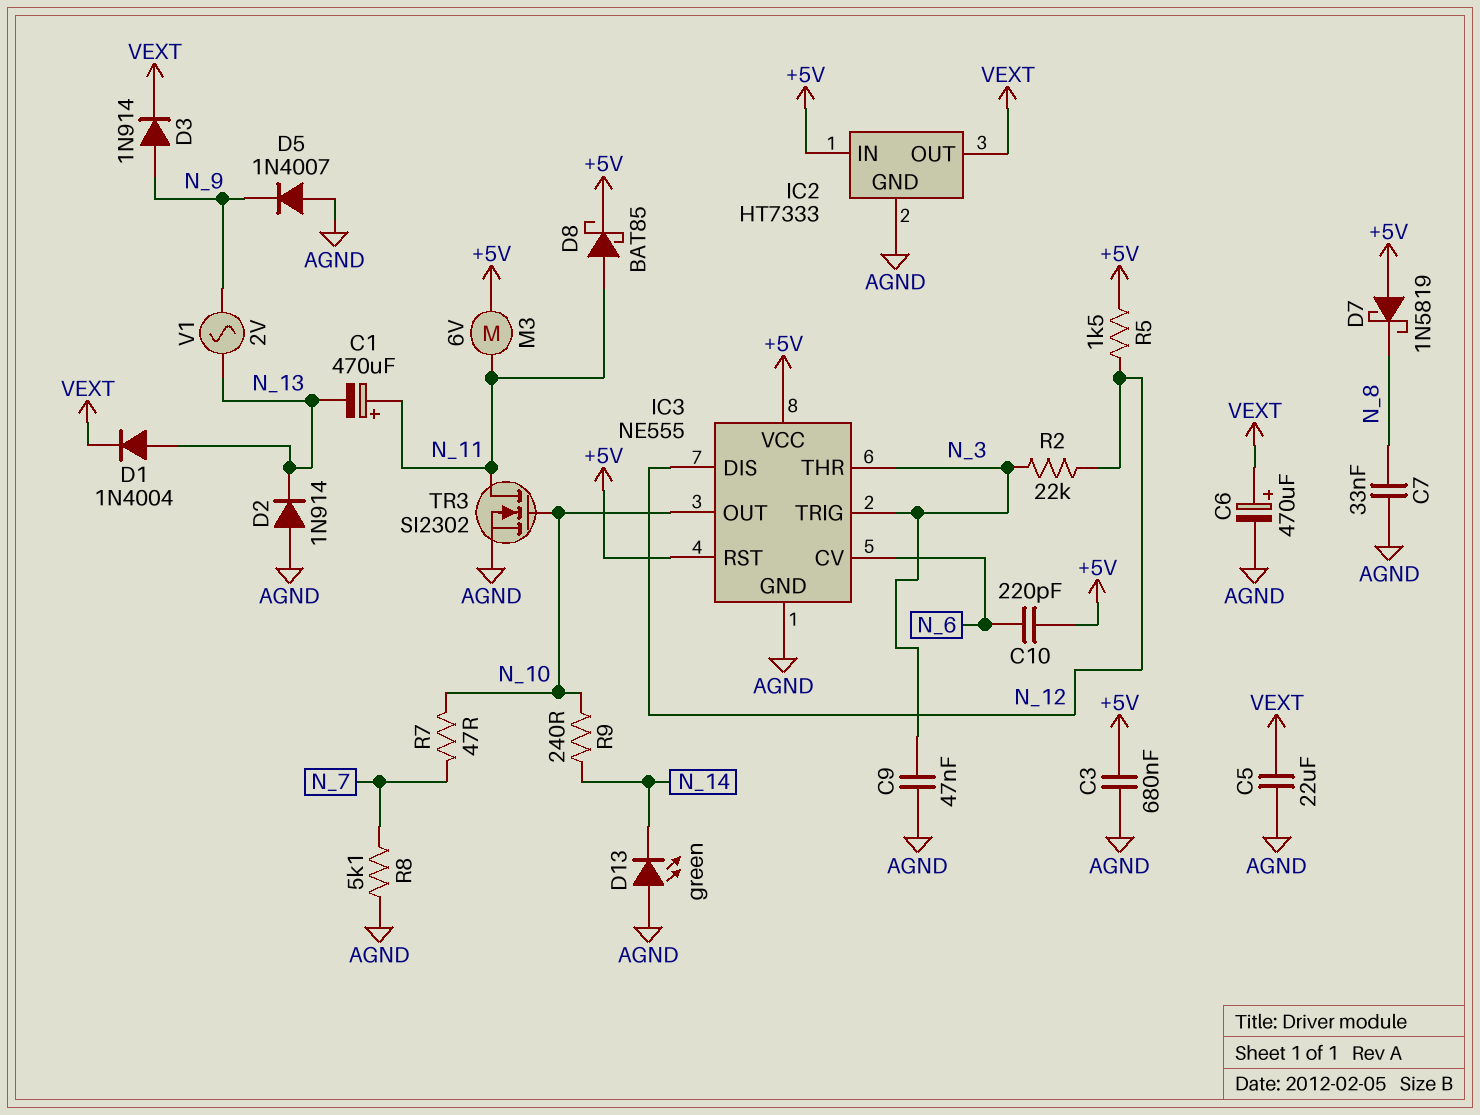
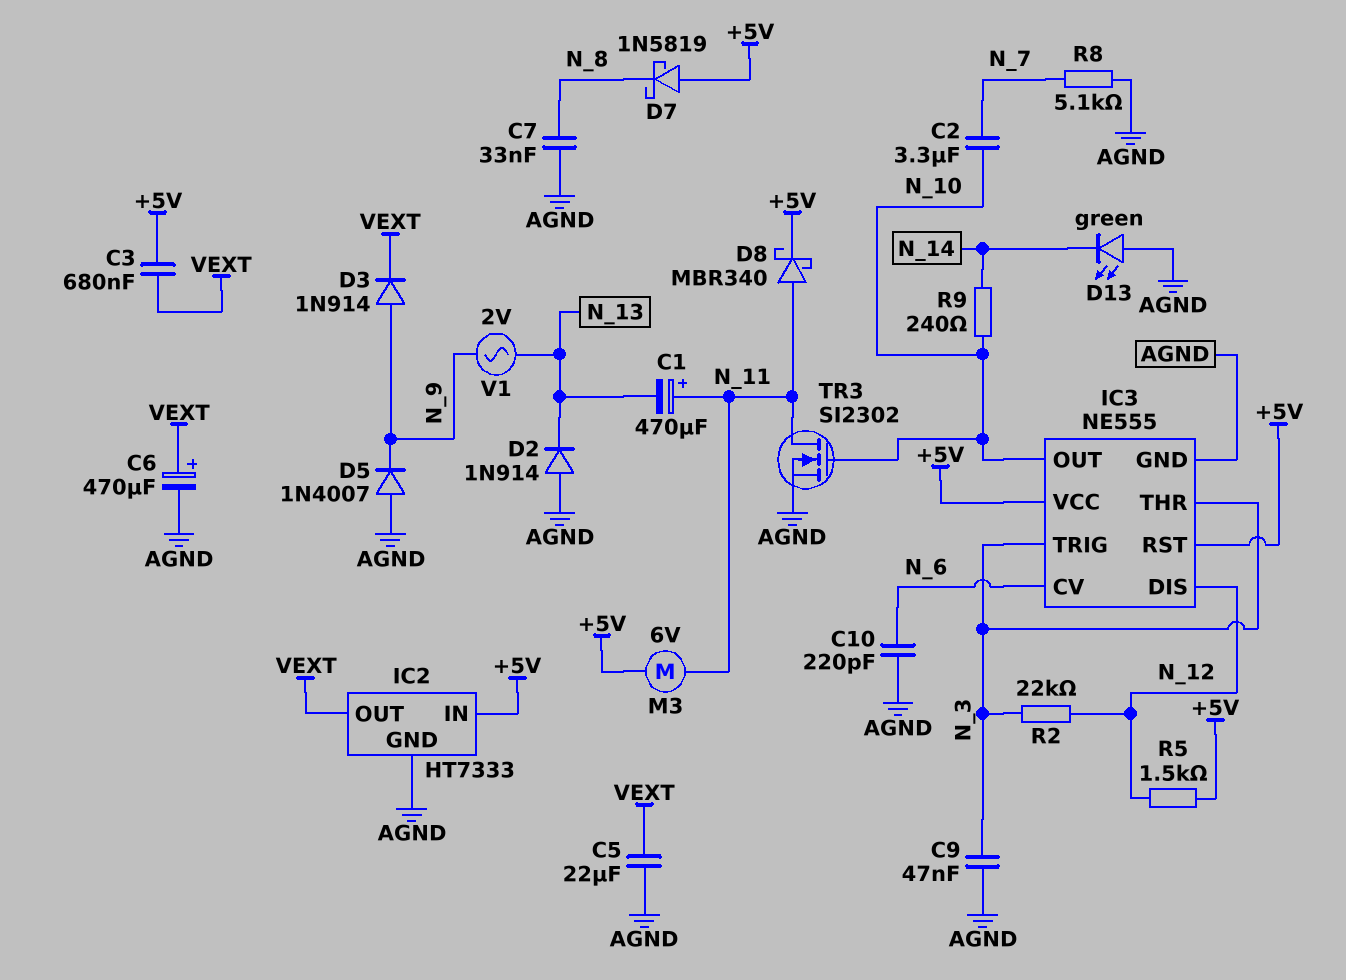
C2: none -> 3.3uF (N_7, N_10)
C3: 680nF (+5V, AGND) -> 680nF (+5V, VEXT)
C10: 220pF (+5V, N_6) -> 220pF (AGND, N_6)
D1: diode 1N4004 (A N_13, K VEXT) -> none
D8: schottky BAT85 (A N_11, K +5V) -> schottky MBR340 (A N_11, K +5V)
R7: 47 (N_7, N_10) -> none

